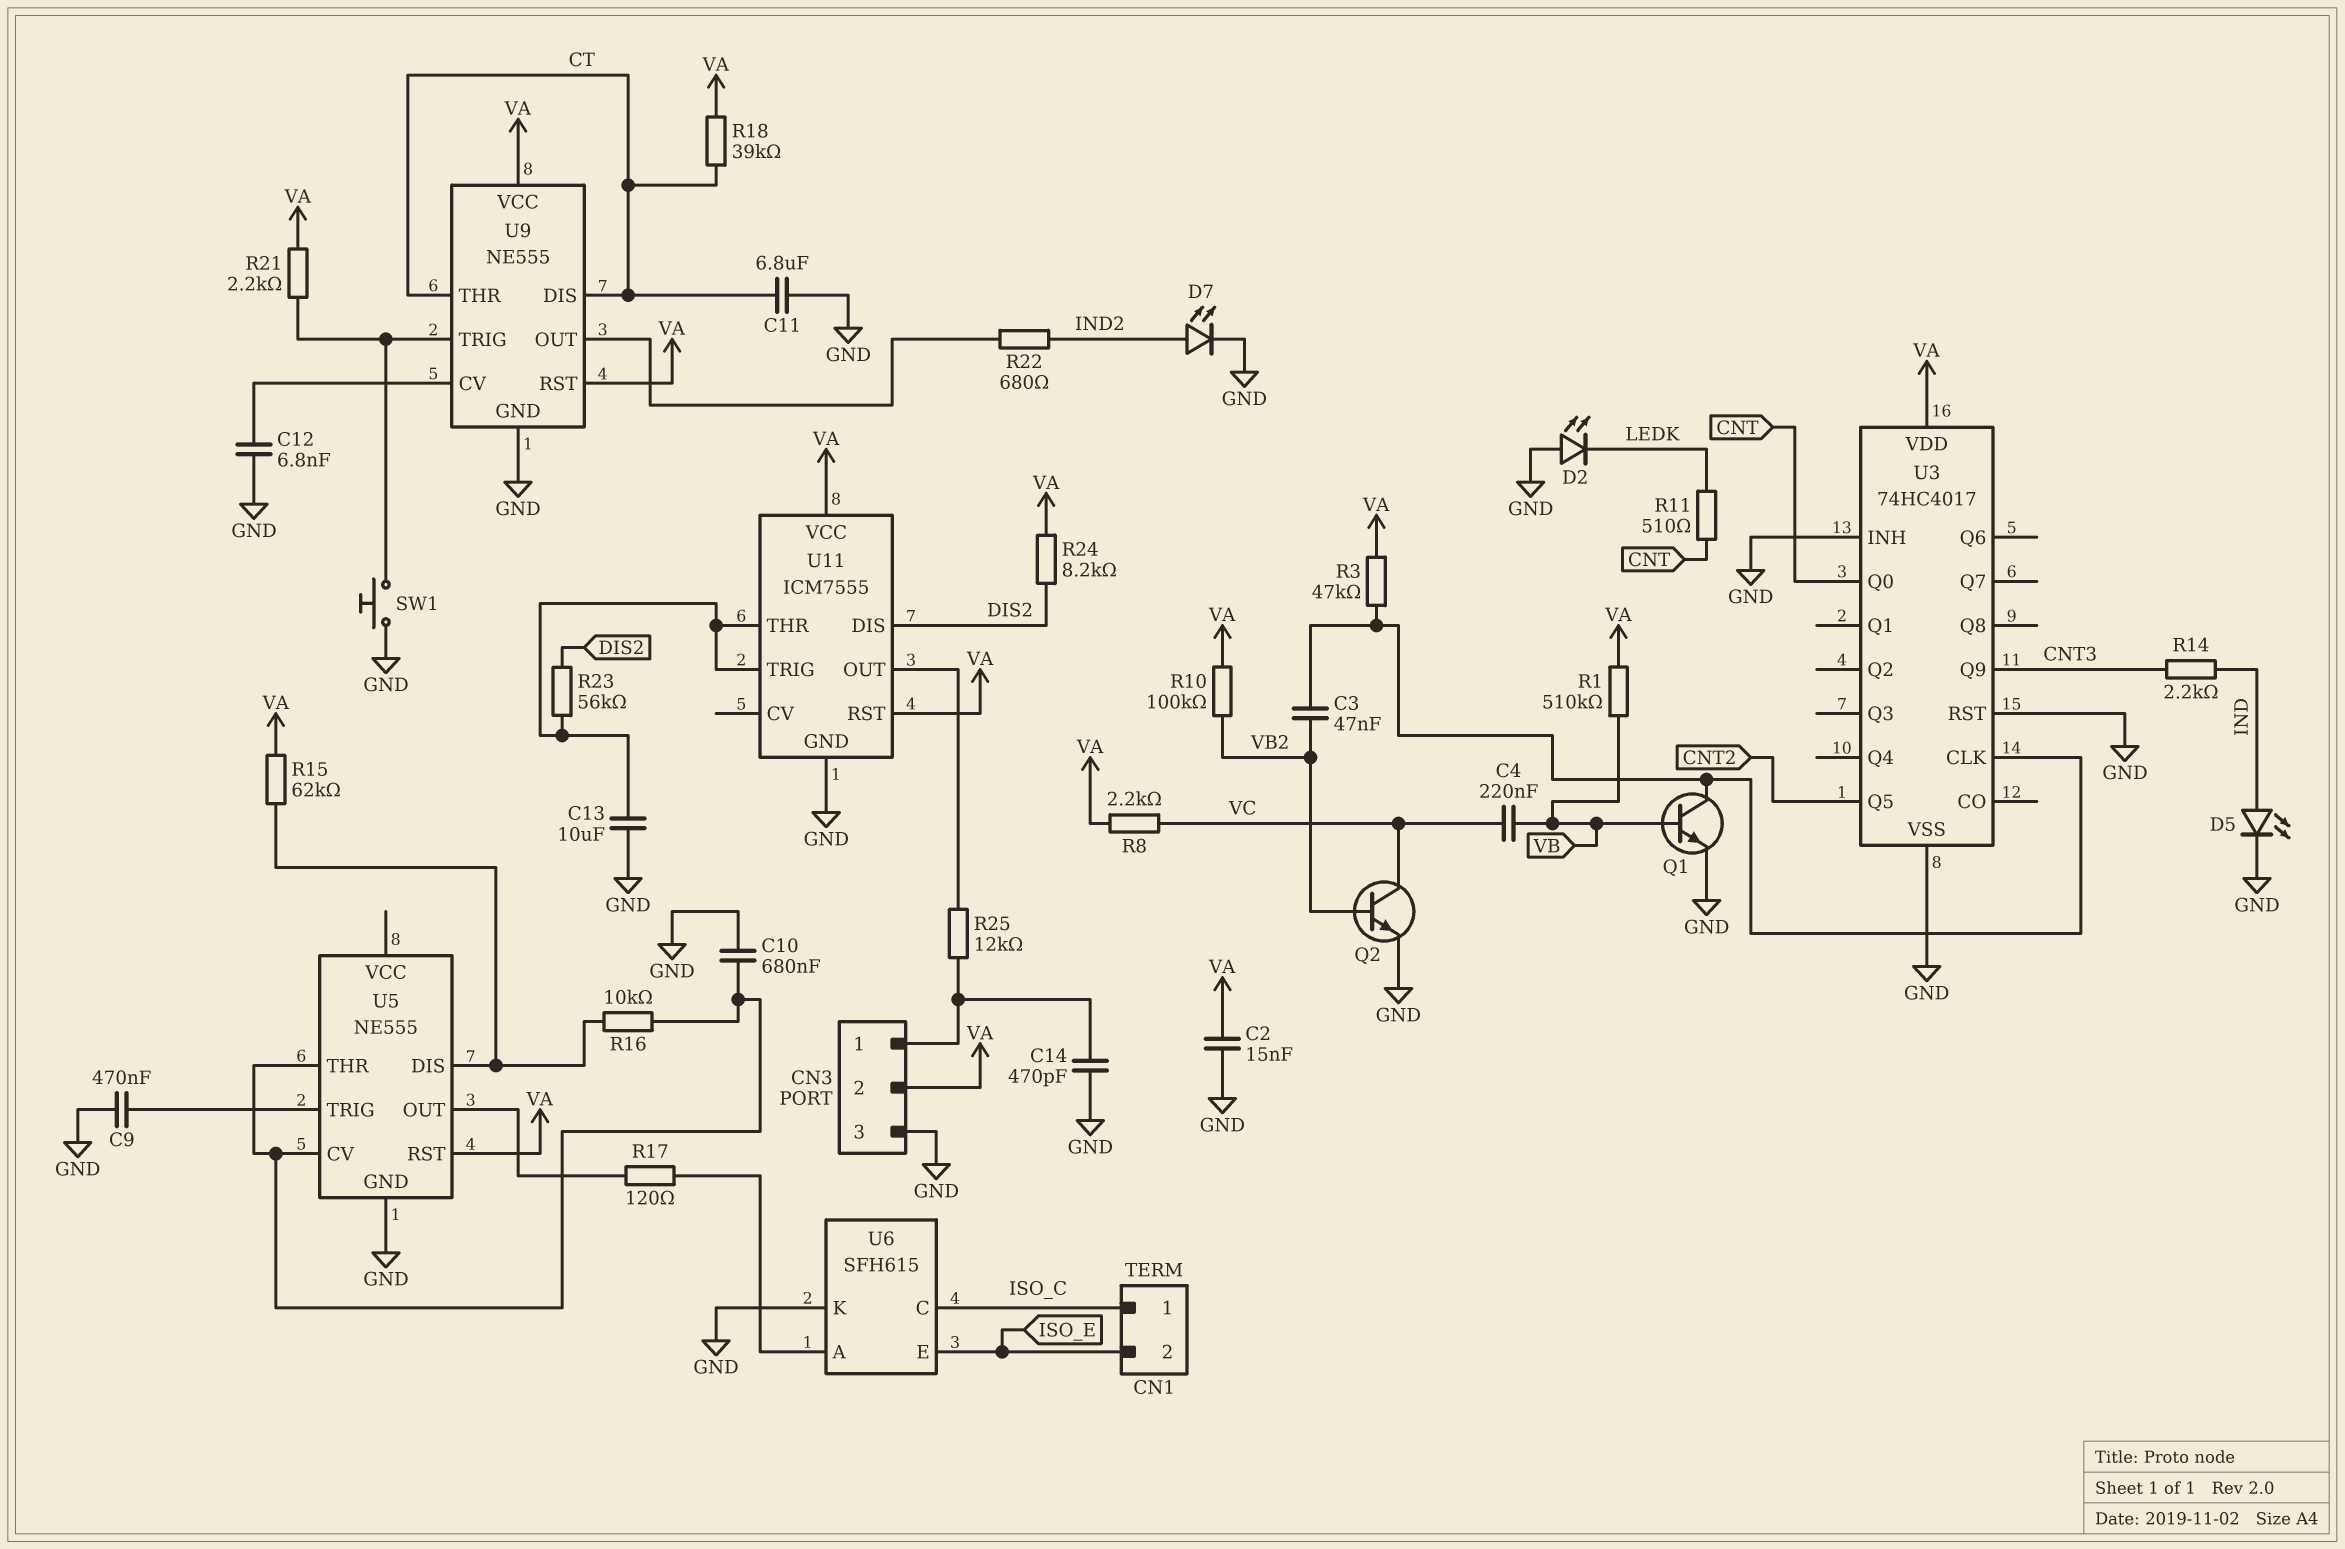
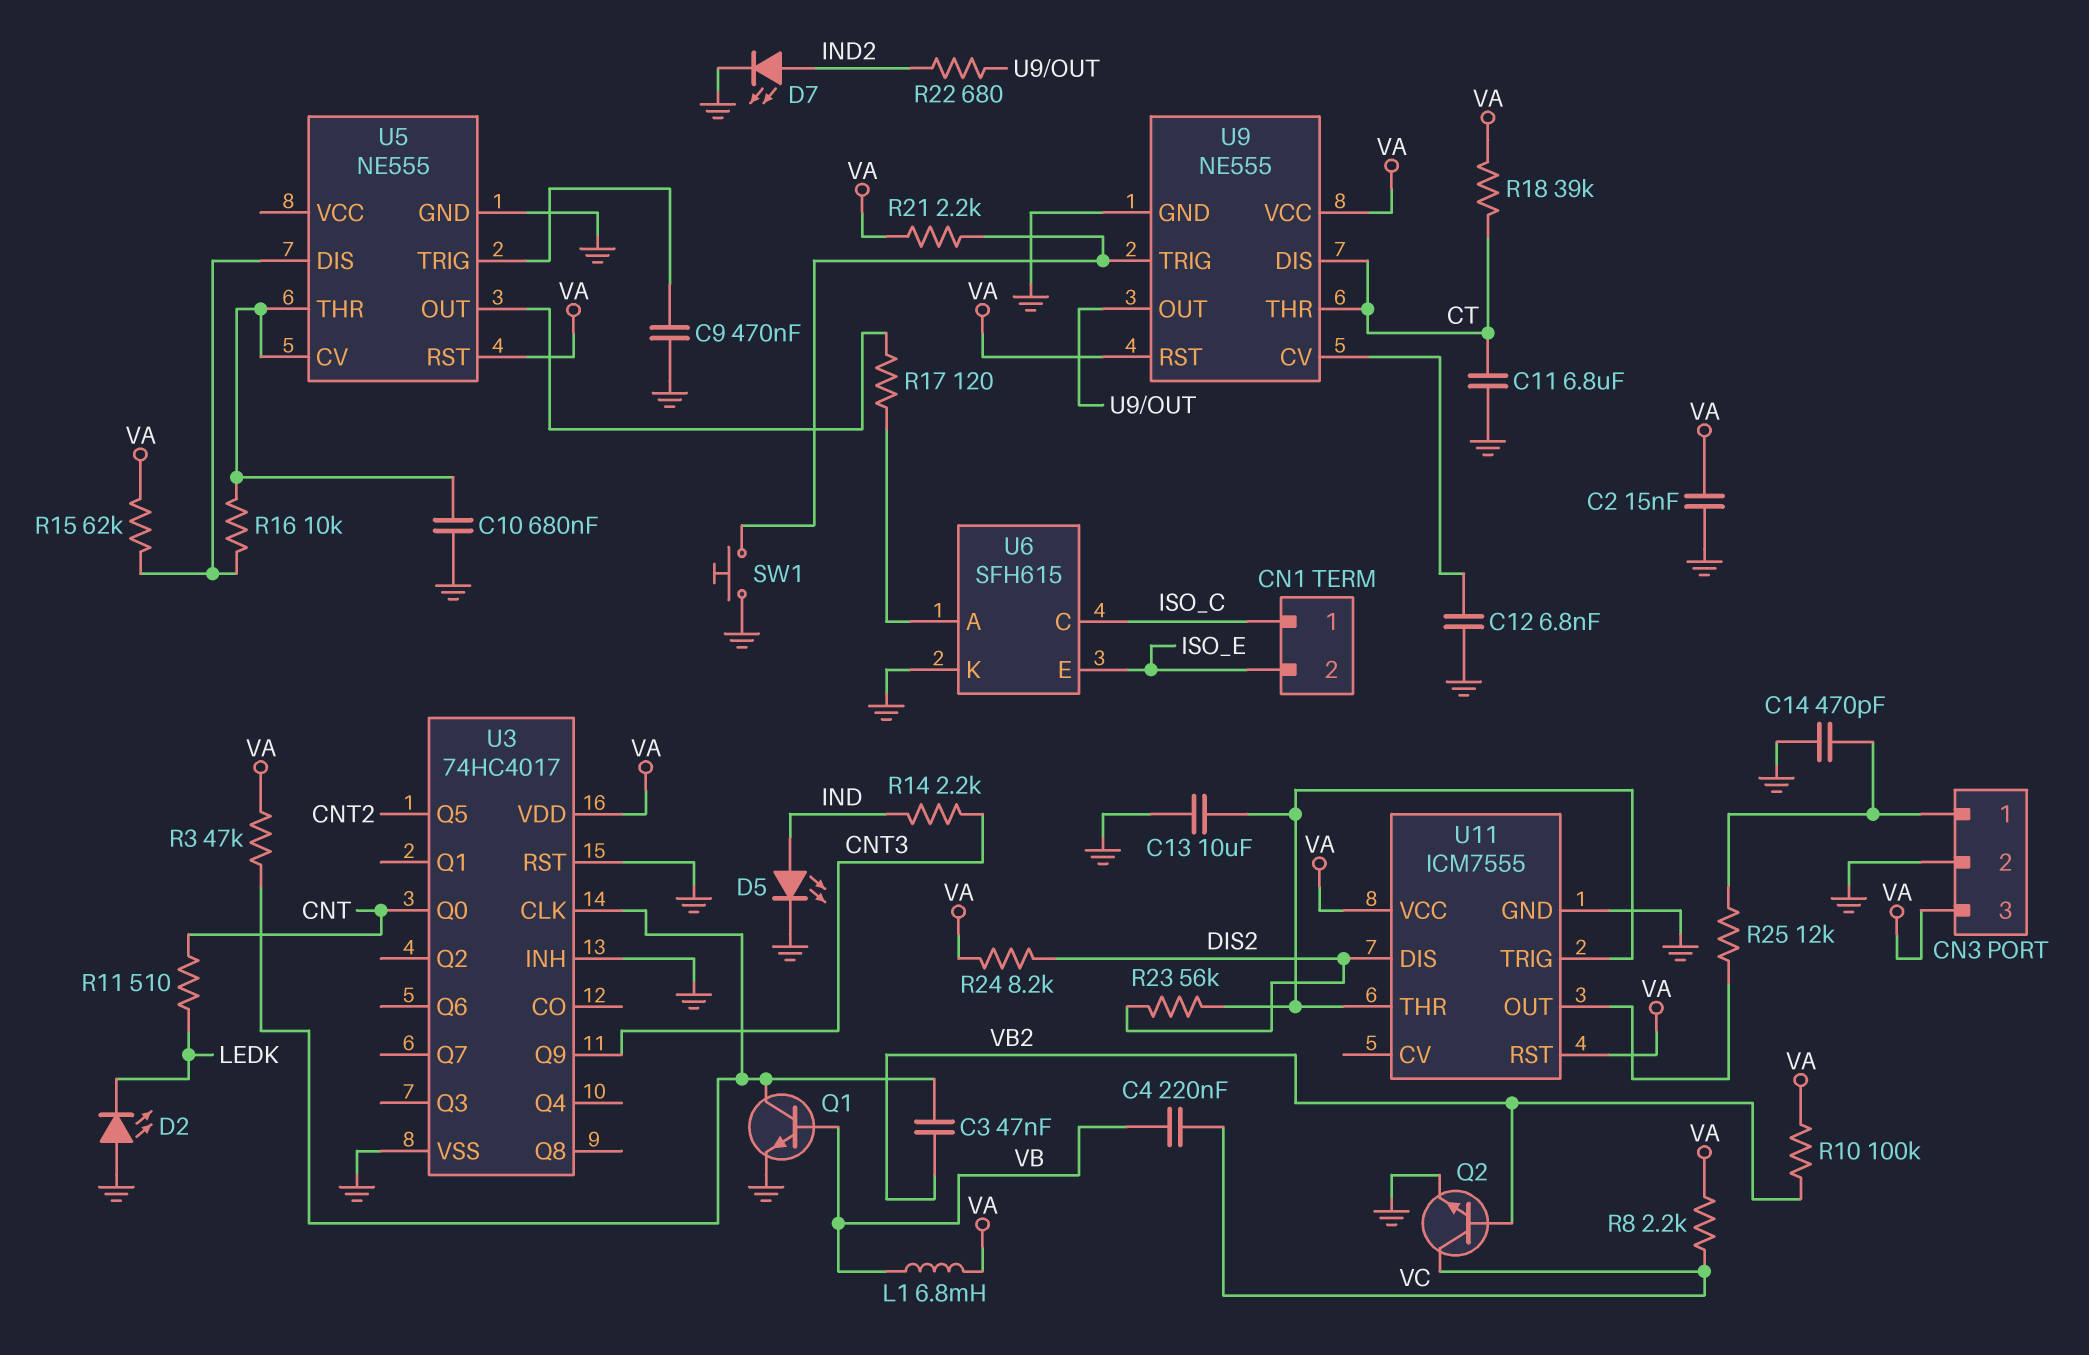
CN3 pin 2: VA -> GND
CN3 pin 3: GND -> VA
L1: none -> 6.8mH (VA, VB)
R1: 510k (VA, VB) -> none

